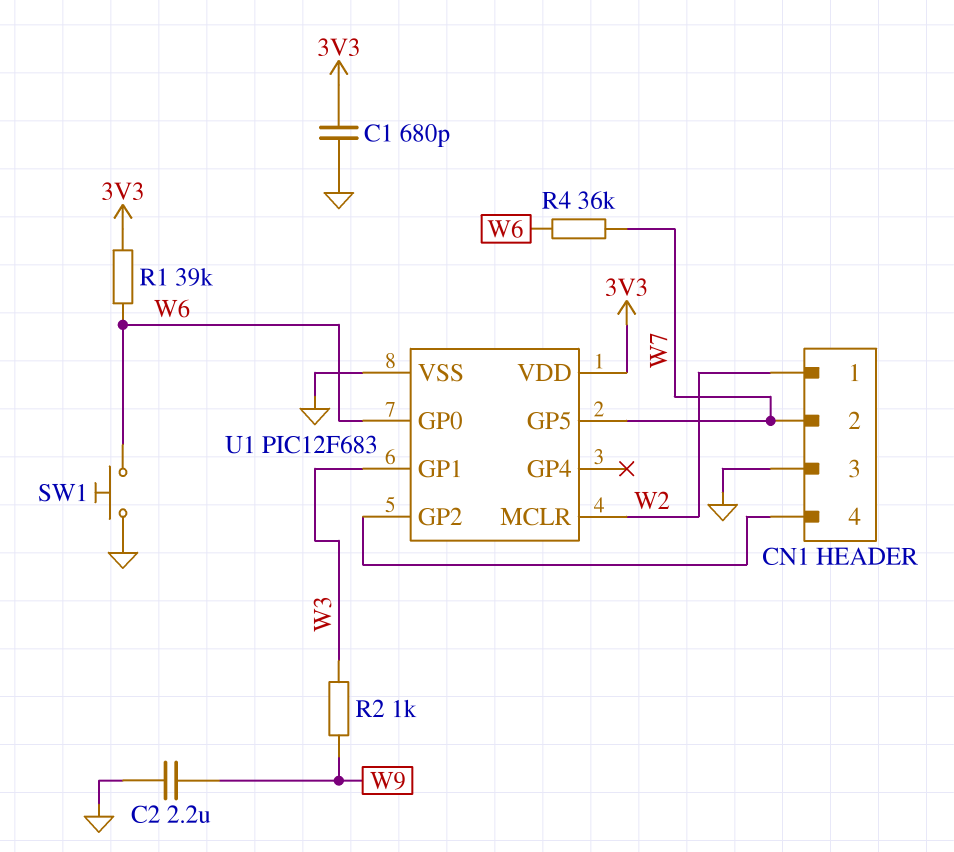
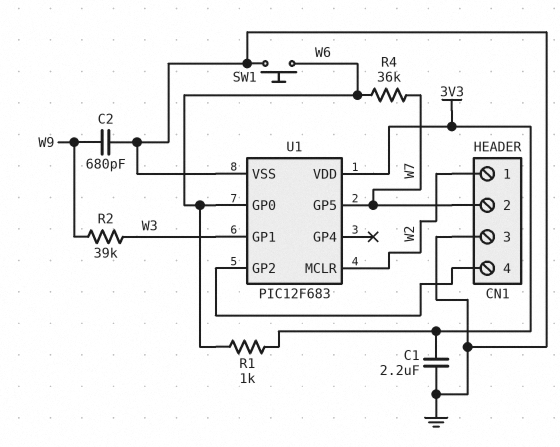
C1: 680pF (3V3, GND) -> 2.2uF (3V3, GND)
C2: 2.2uF (GND, W9) -> 680pF (GND, W9)
R1: 39k (3V3, W6) -> 1k (3V3, W6)
R2: 1k (W3, W9) -> 39k (W3, W9)

